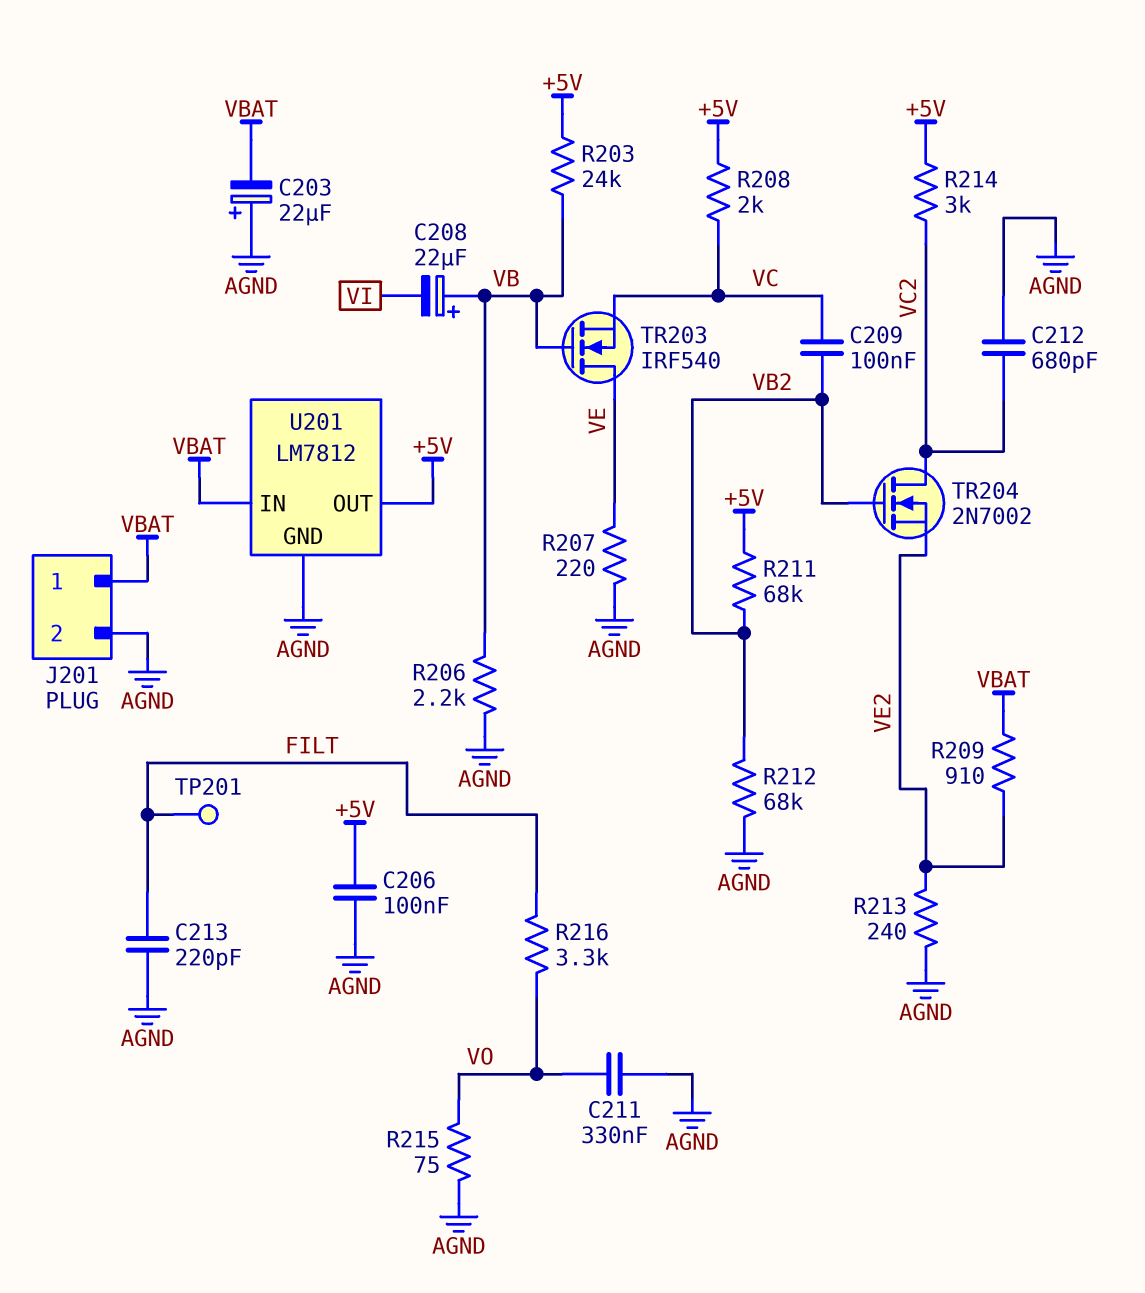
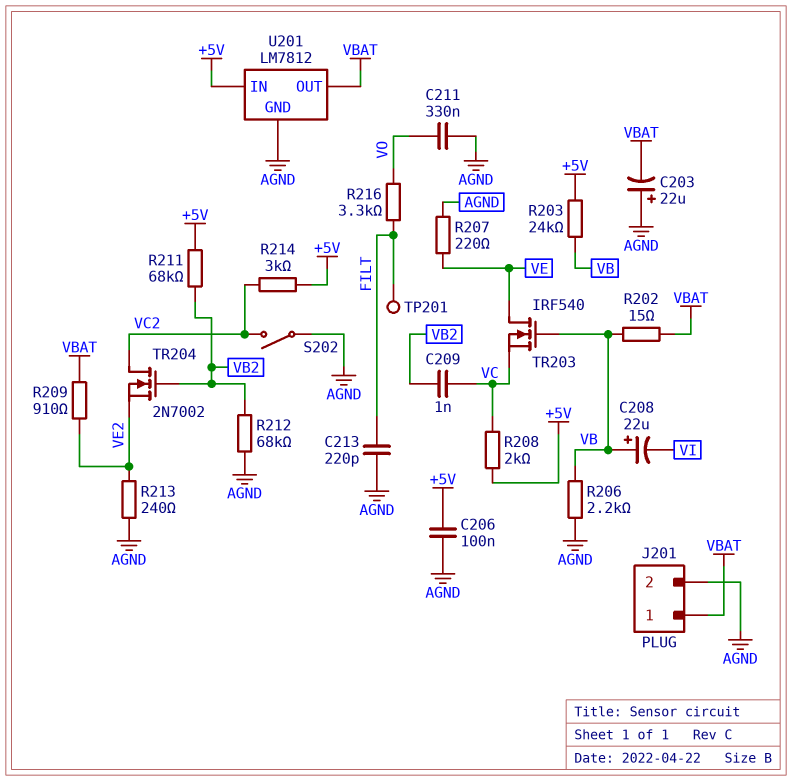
C209: 100nF (VB2, VC) -> 1nF (VB2, VC)
C212: 680pF (AGND, VC2) -> none
R202: none -> 15 (VB, VBAT)
R215: 75 (AGND, VO) -> none
S202: none -> switch (AGND, VC2)
U201 pin IN: VBAT -> +5V
U201 pin OUT: +5V -> VBAT

